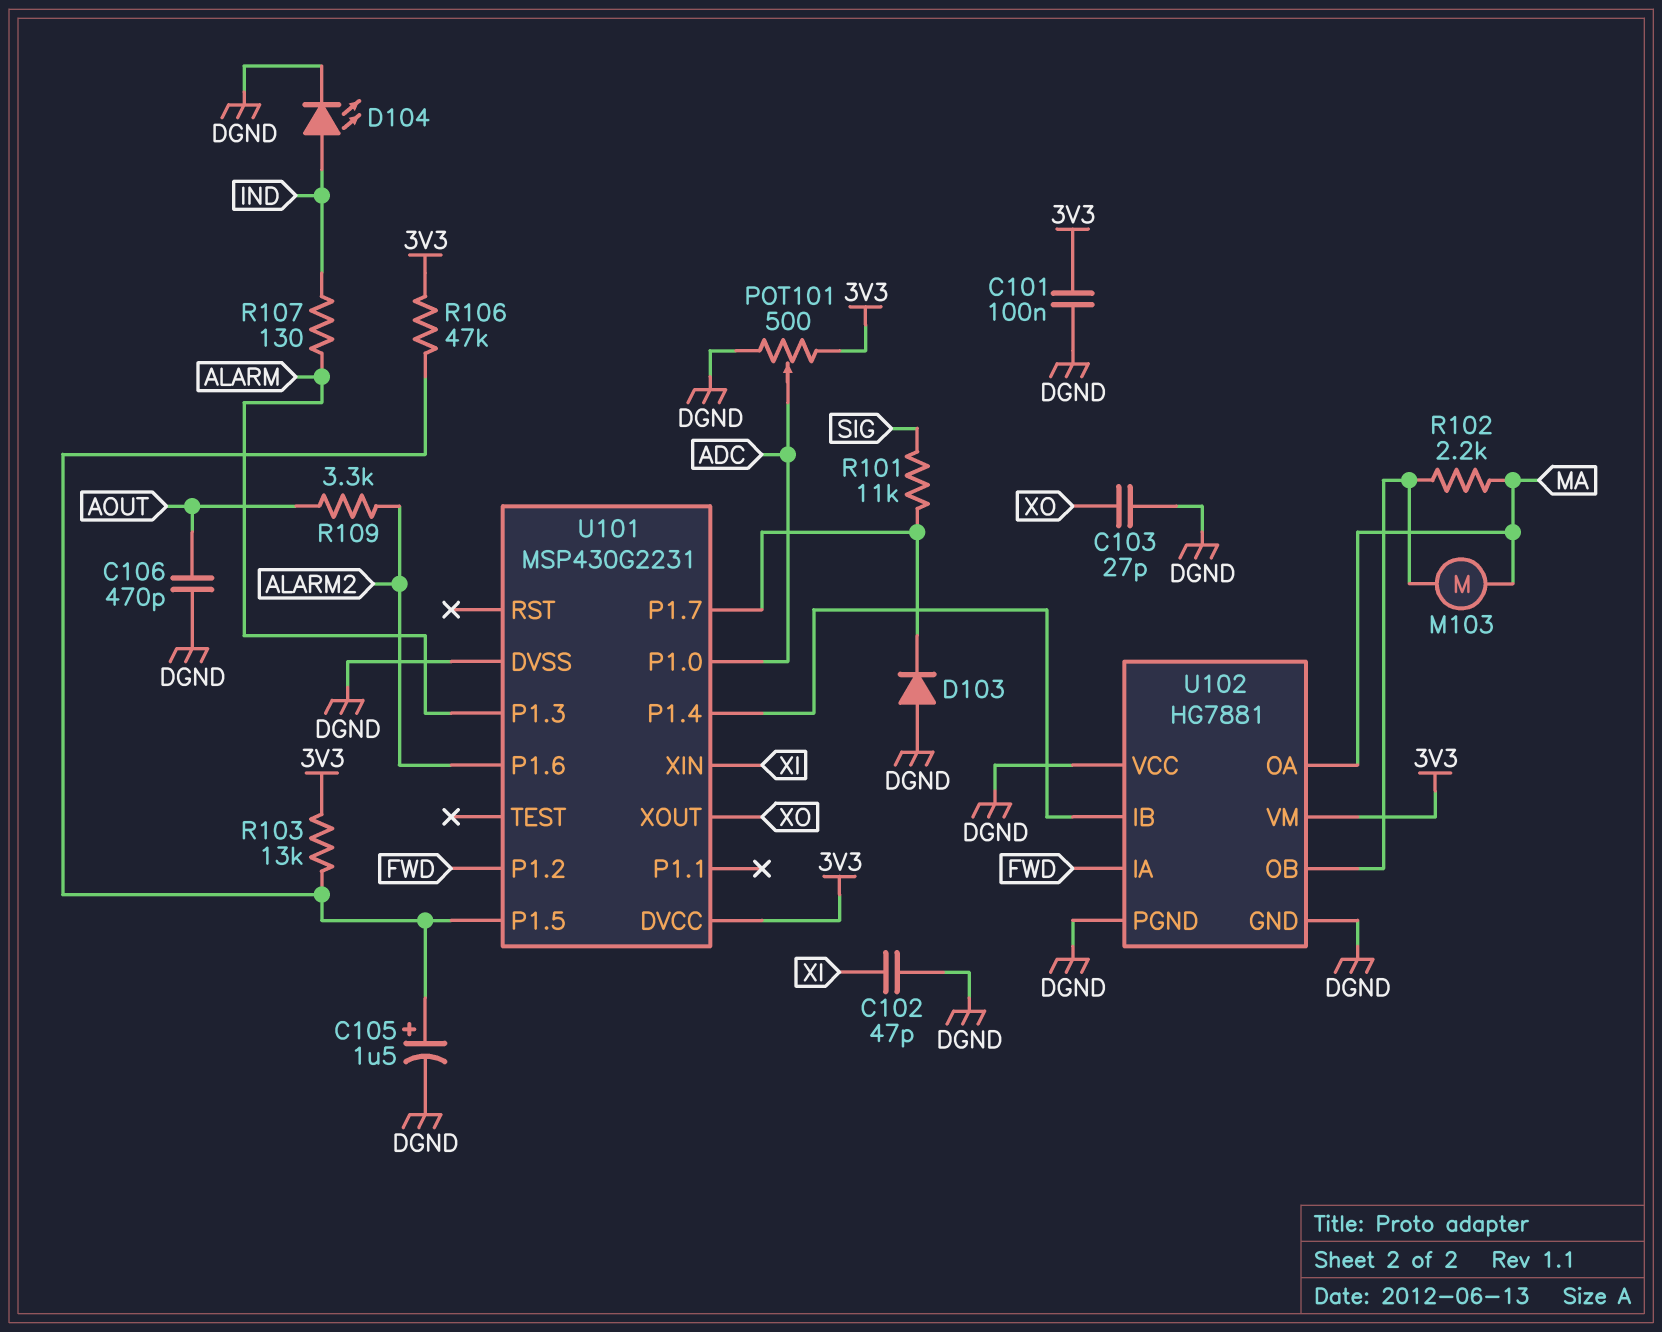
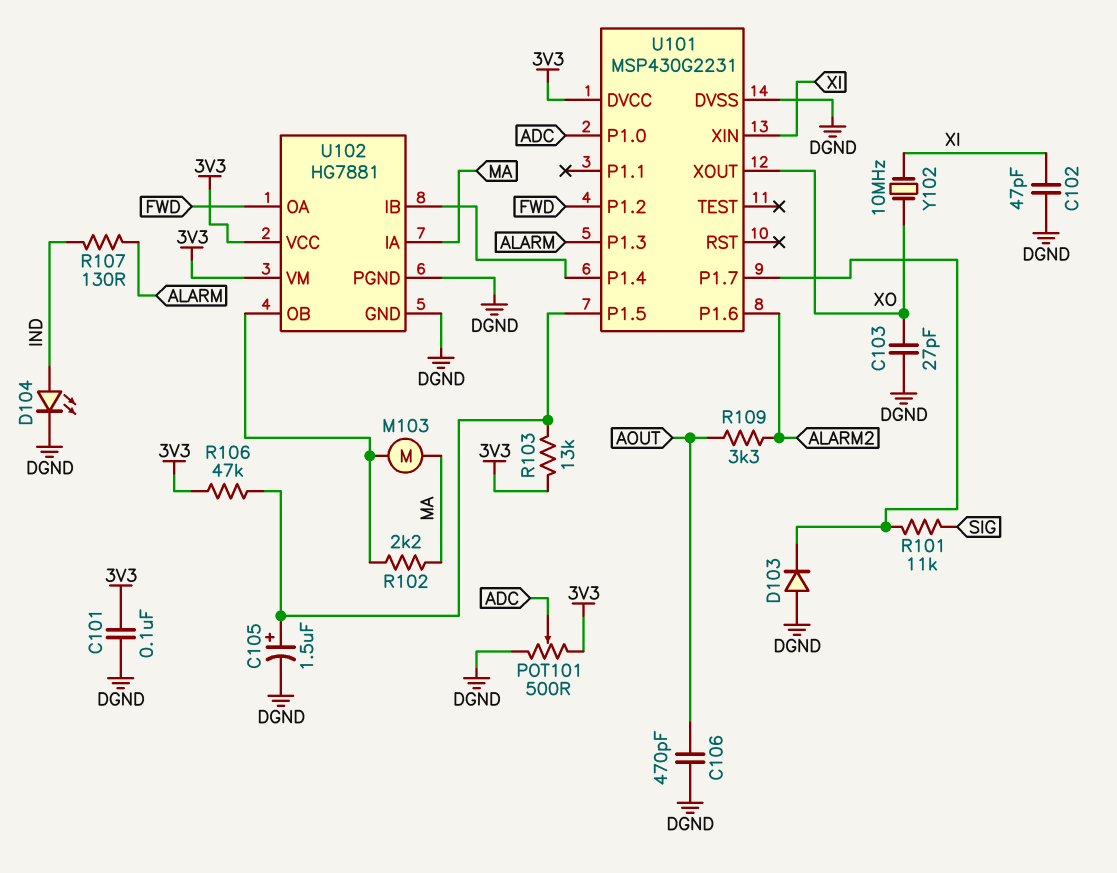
U102 pin IA: FWD -> MA
U102 pin OA: MA -> FWD
U102 pin VCC: DGND -> 3V3
Y102: none -> 10MHz (XI, XO)

